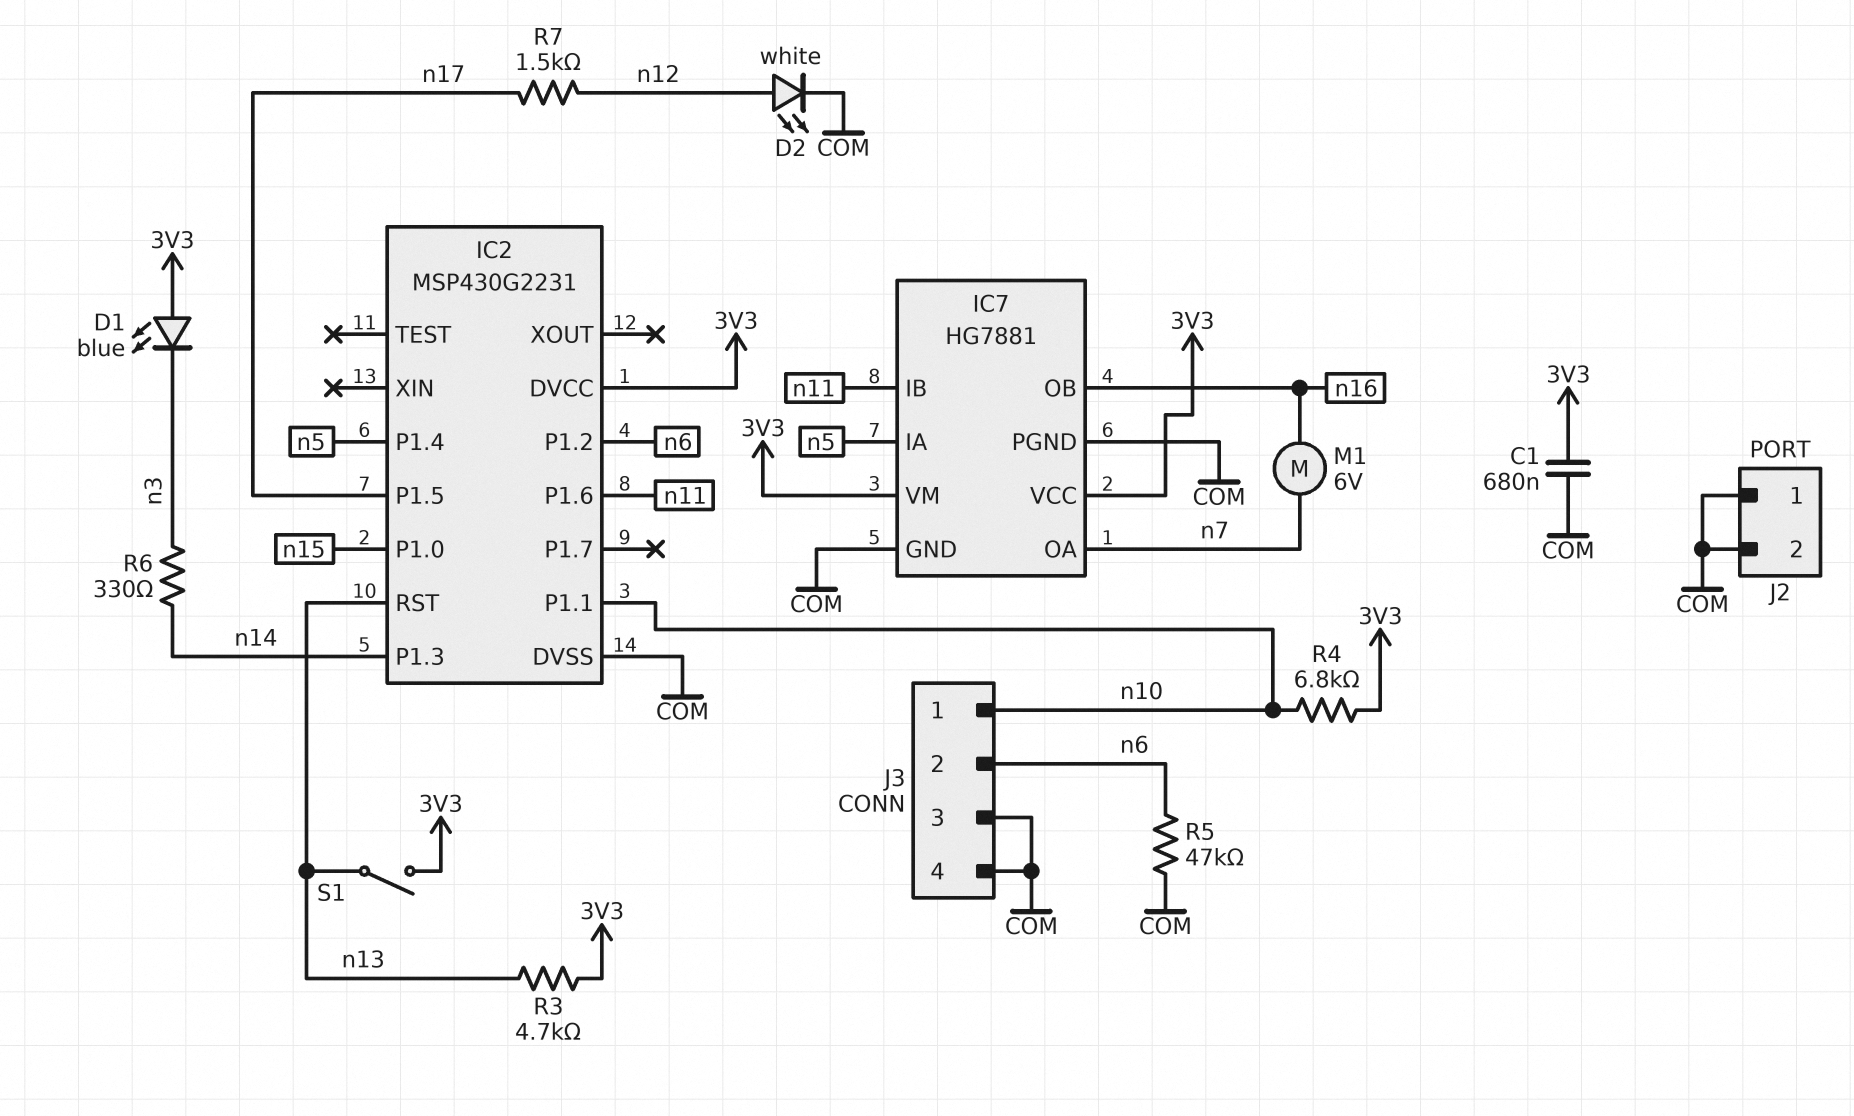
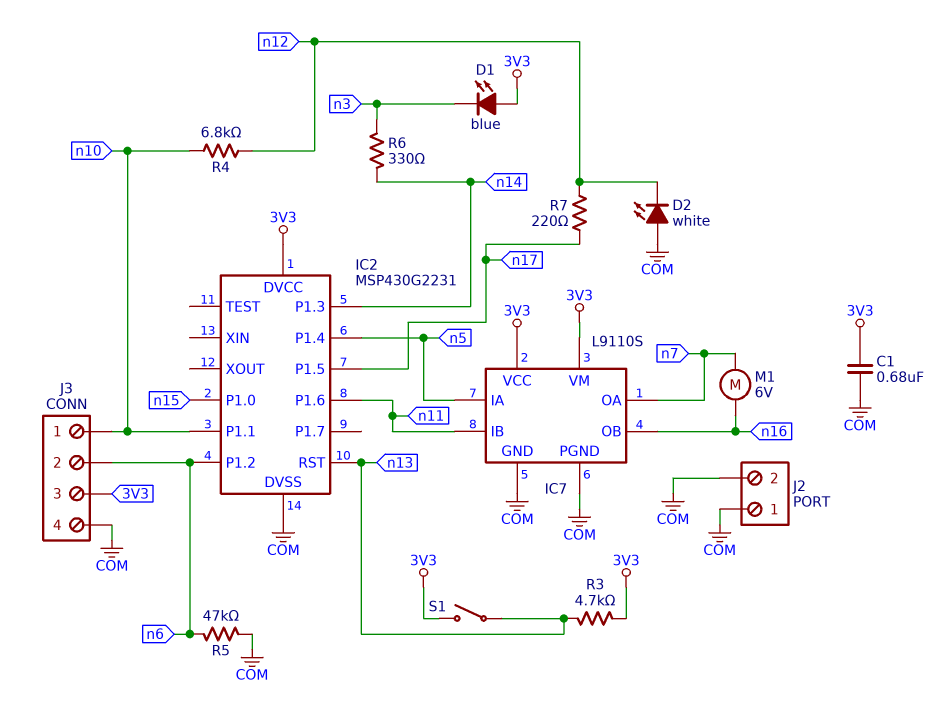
D2: LED white (A n12, K COM) -> LED white (A COM, K n12)
IC7: HG7881 -> L9110S
J3 pin 3: COM -> 3V3
R4: 6.8k (3V3, n10) -> 6.8k (n10, n12)
R7: 1.5k (n12, n17) -> 220 (n12, n17)

